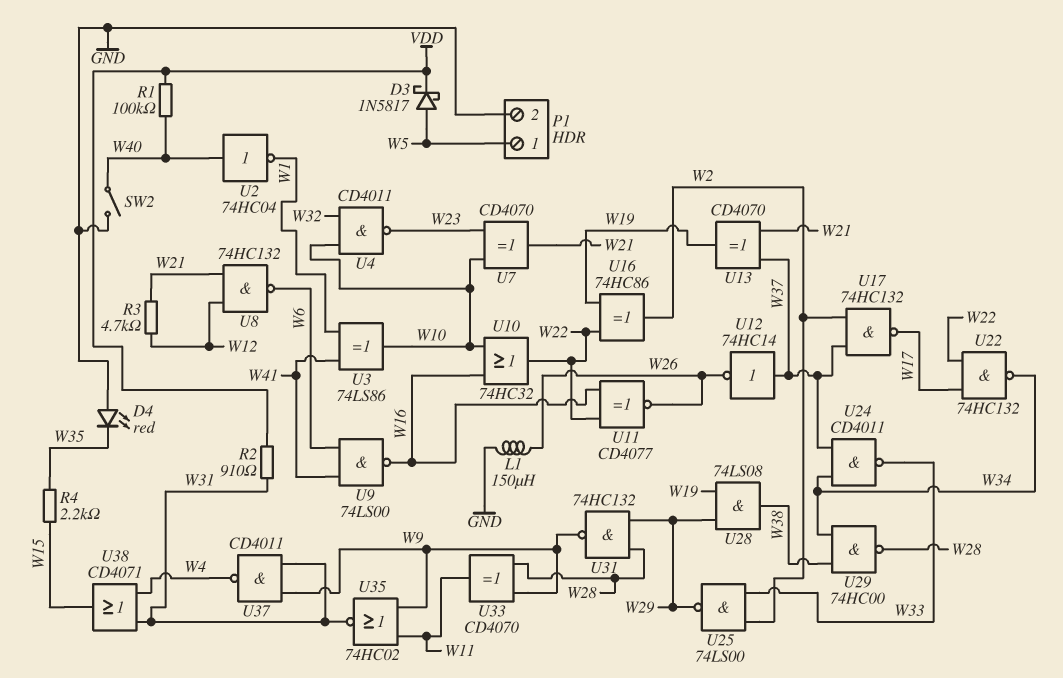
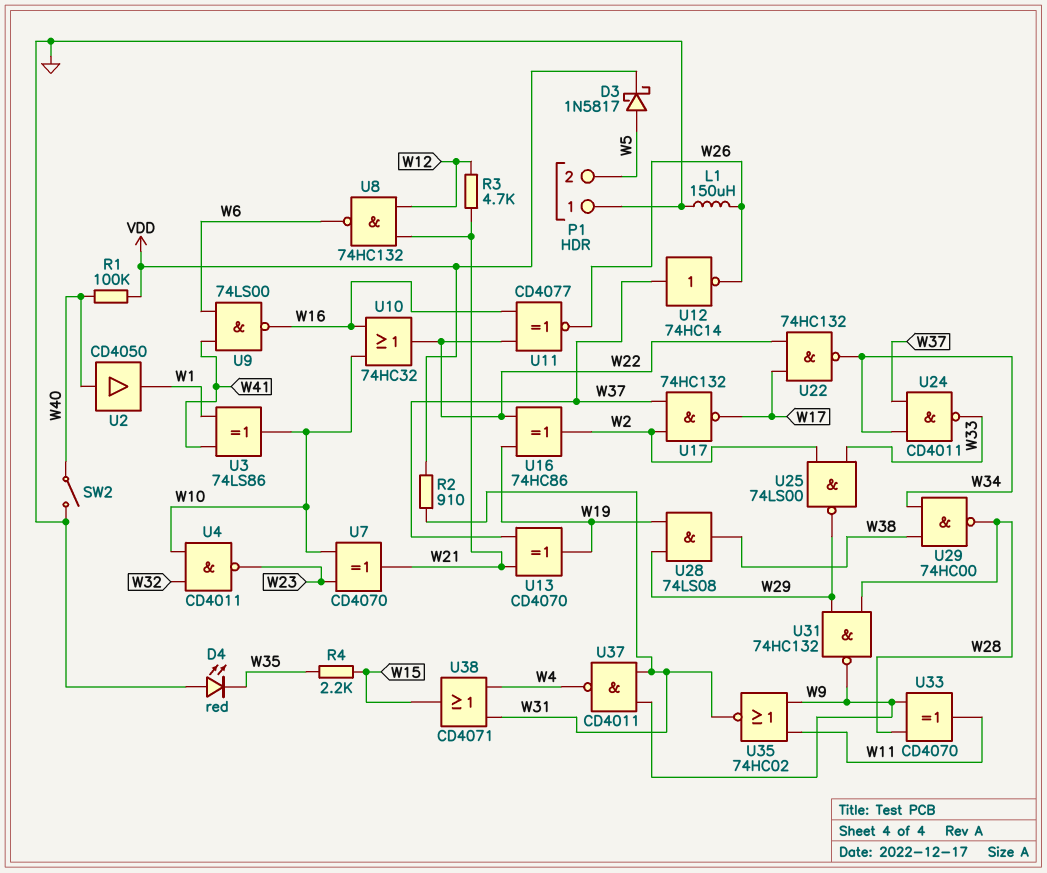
P1 pin 1: W5 -> GND
P1 pin 2: GND -> W5
U2: NOT 74HC04 (in W40, out W1) -> buffer CD4050 (in W40, out W1)

